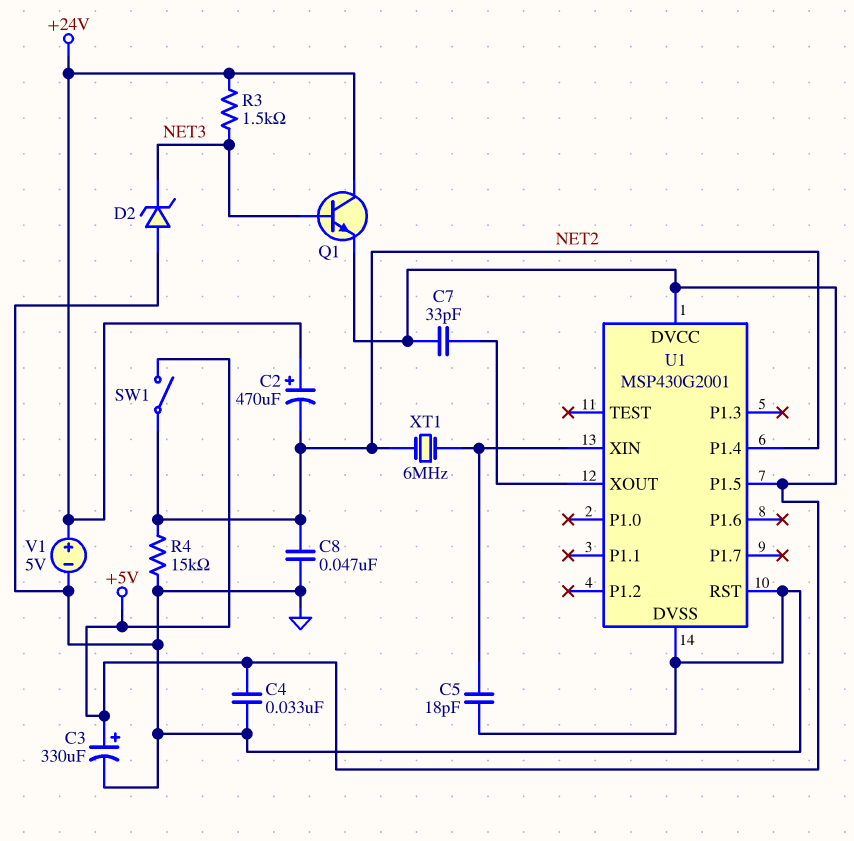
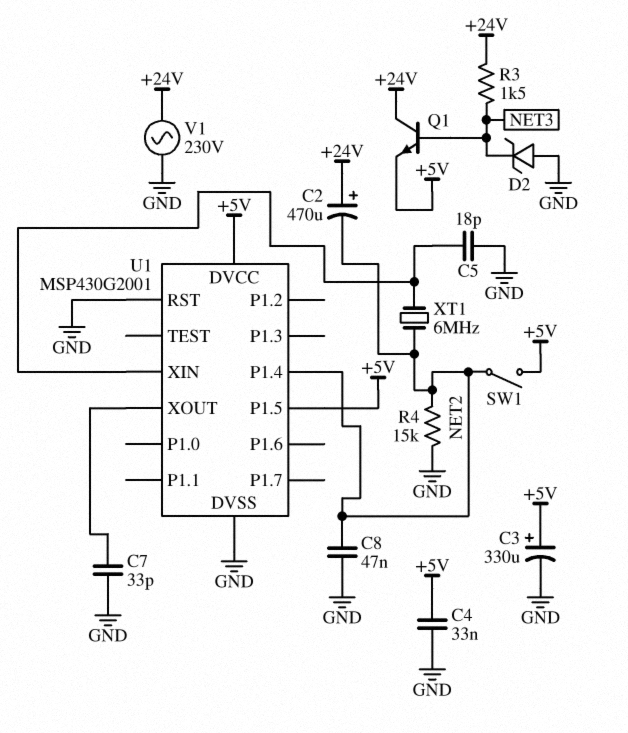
C7: 33pF (+5V, U1/XOUT) -> 33pF (GND, U1/XOUT)
V1: 5V (plus +24V, minus GND) -> AC 230V (+24V, GND)

